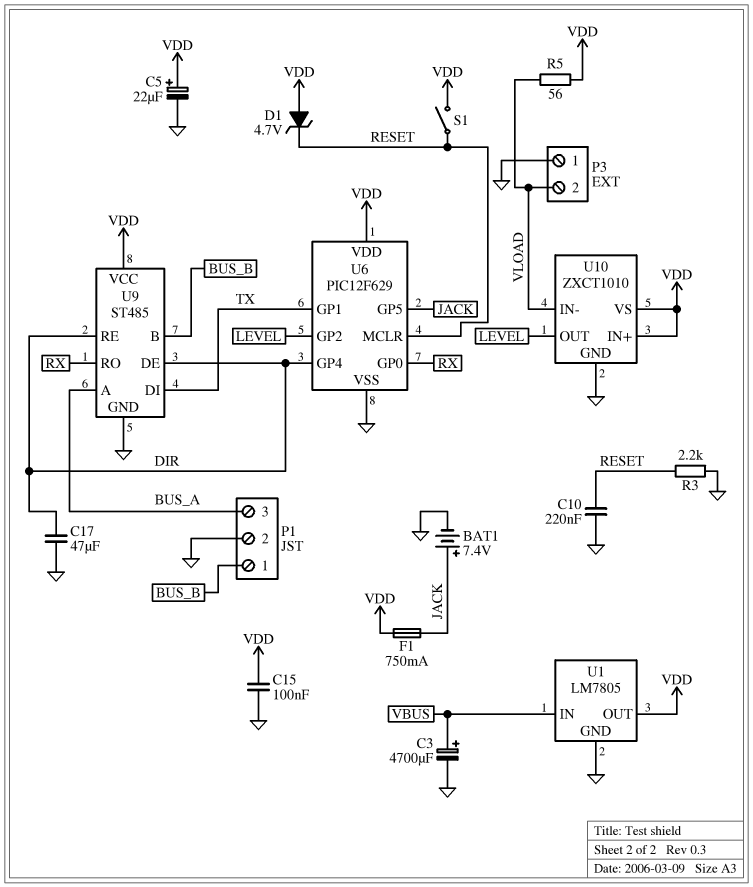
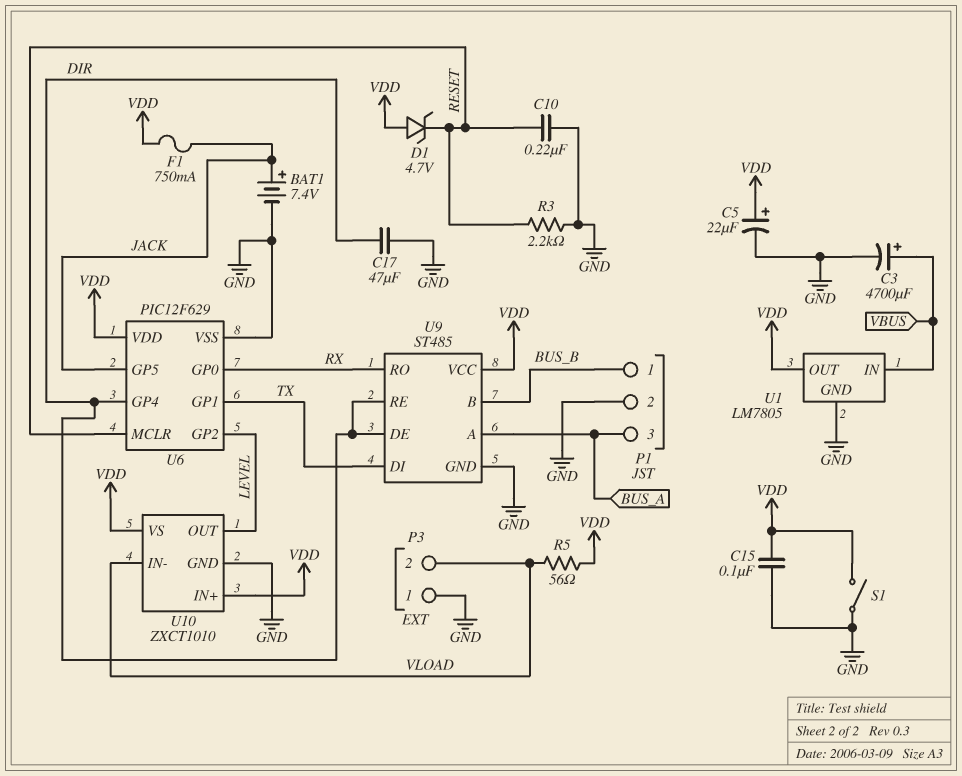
S1: switch (RESET, VDD) -> switch (GND, VDD)

